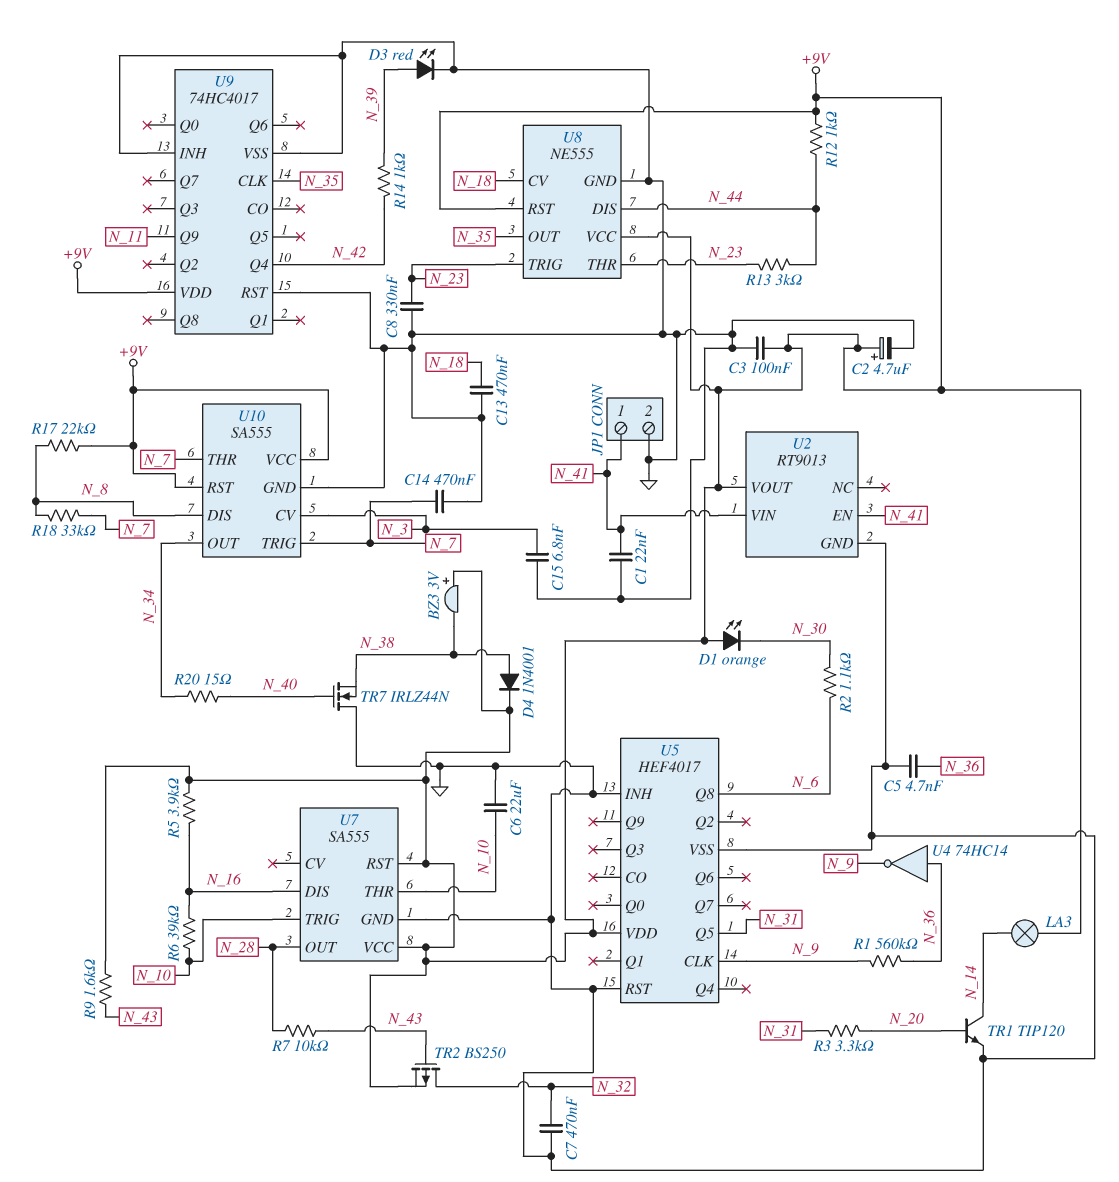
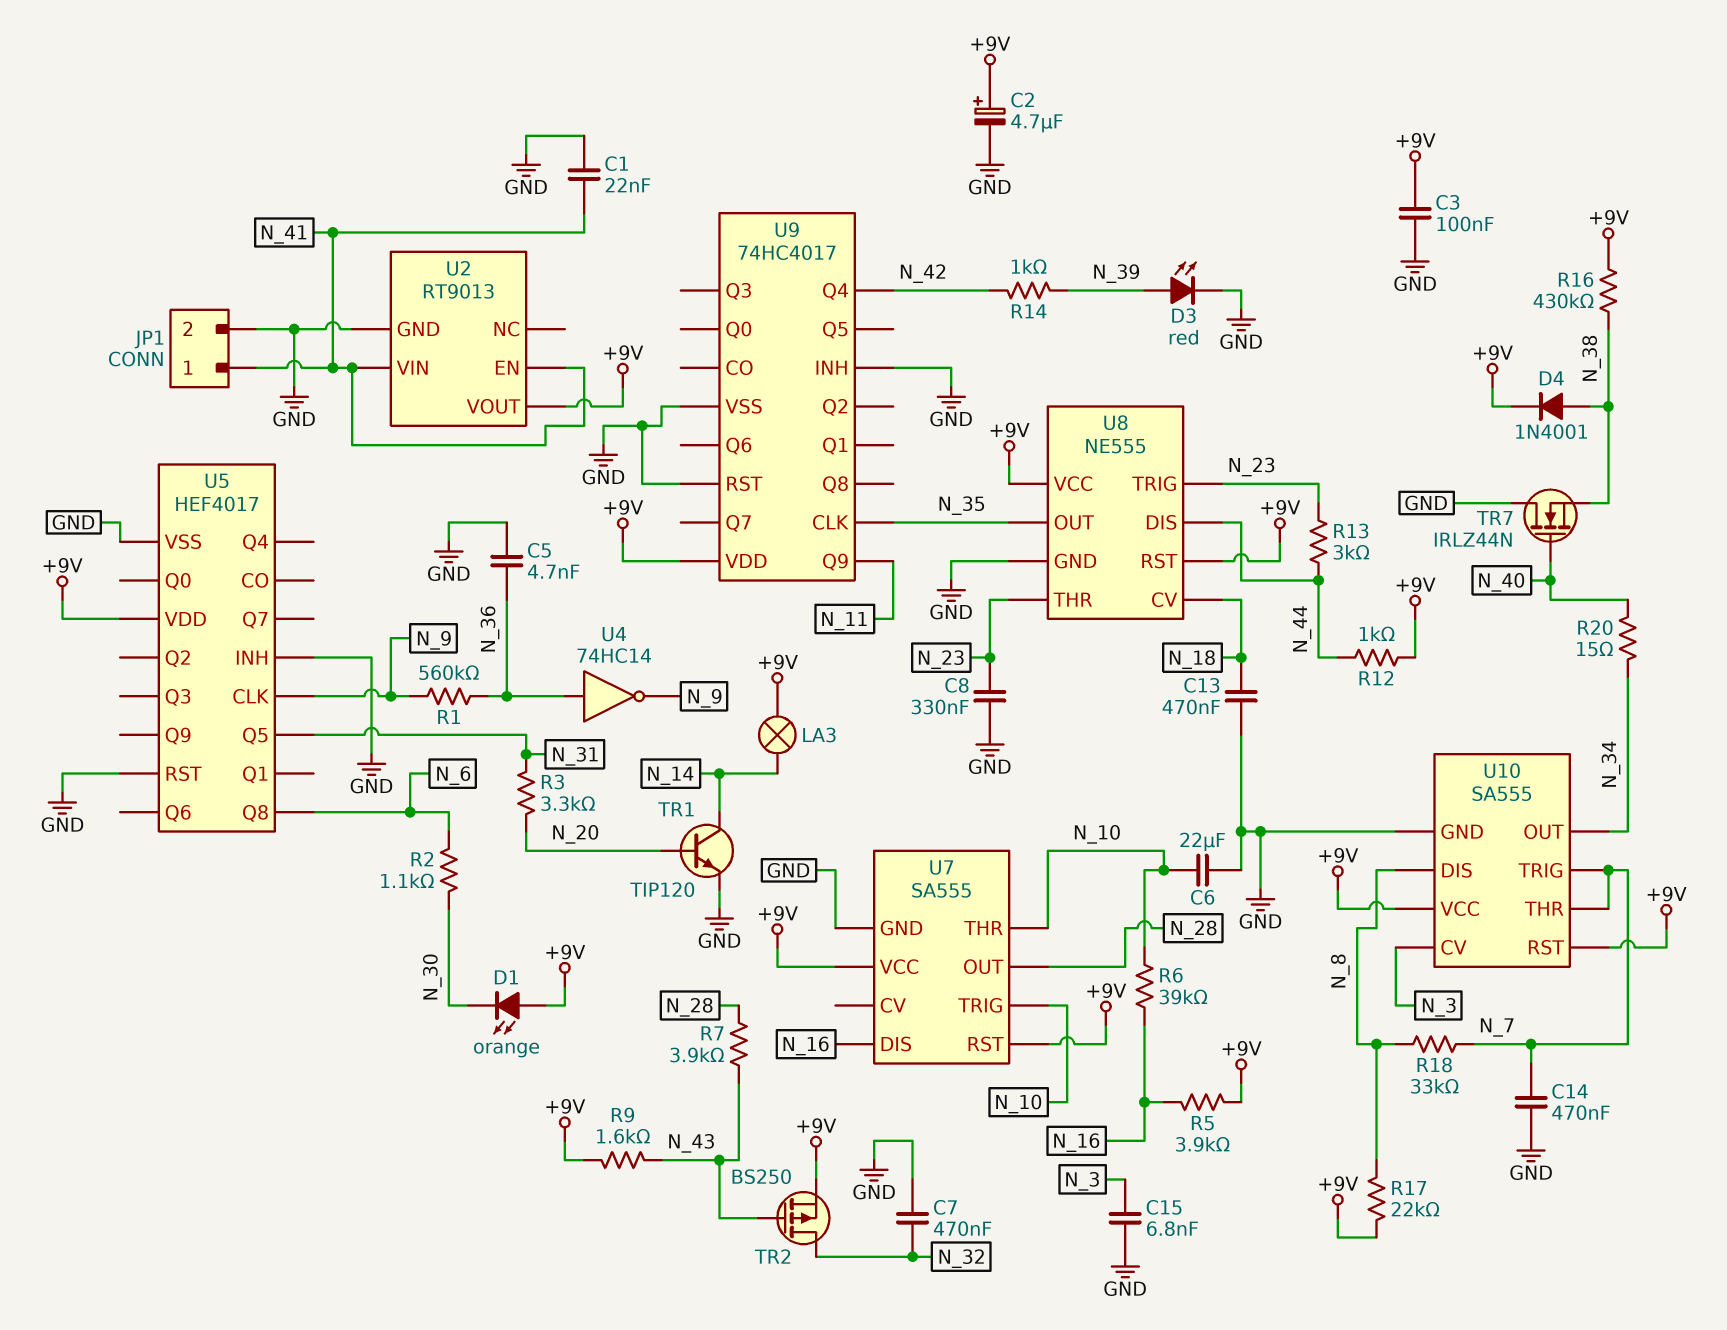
BZ3: buzzer 3V (plus +9V, minus N_38) -> none
R7: 10k (N_28, N_43) -> 3.9k (N_28, N_43)
R16: none -> 430k (+9V, N_38)

